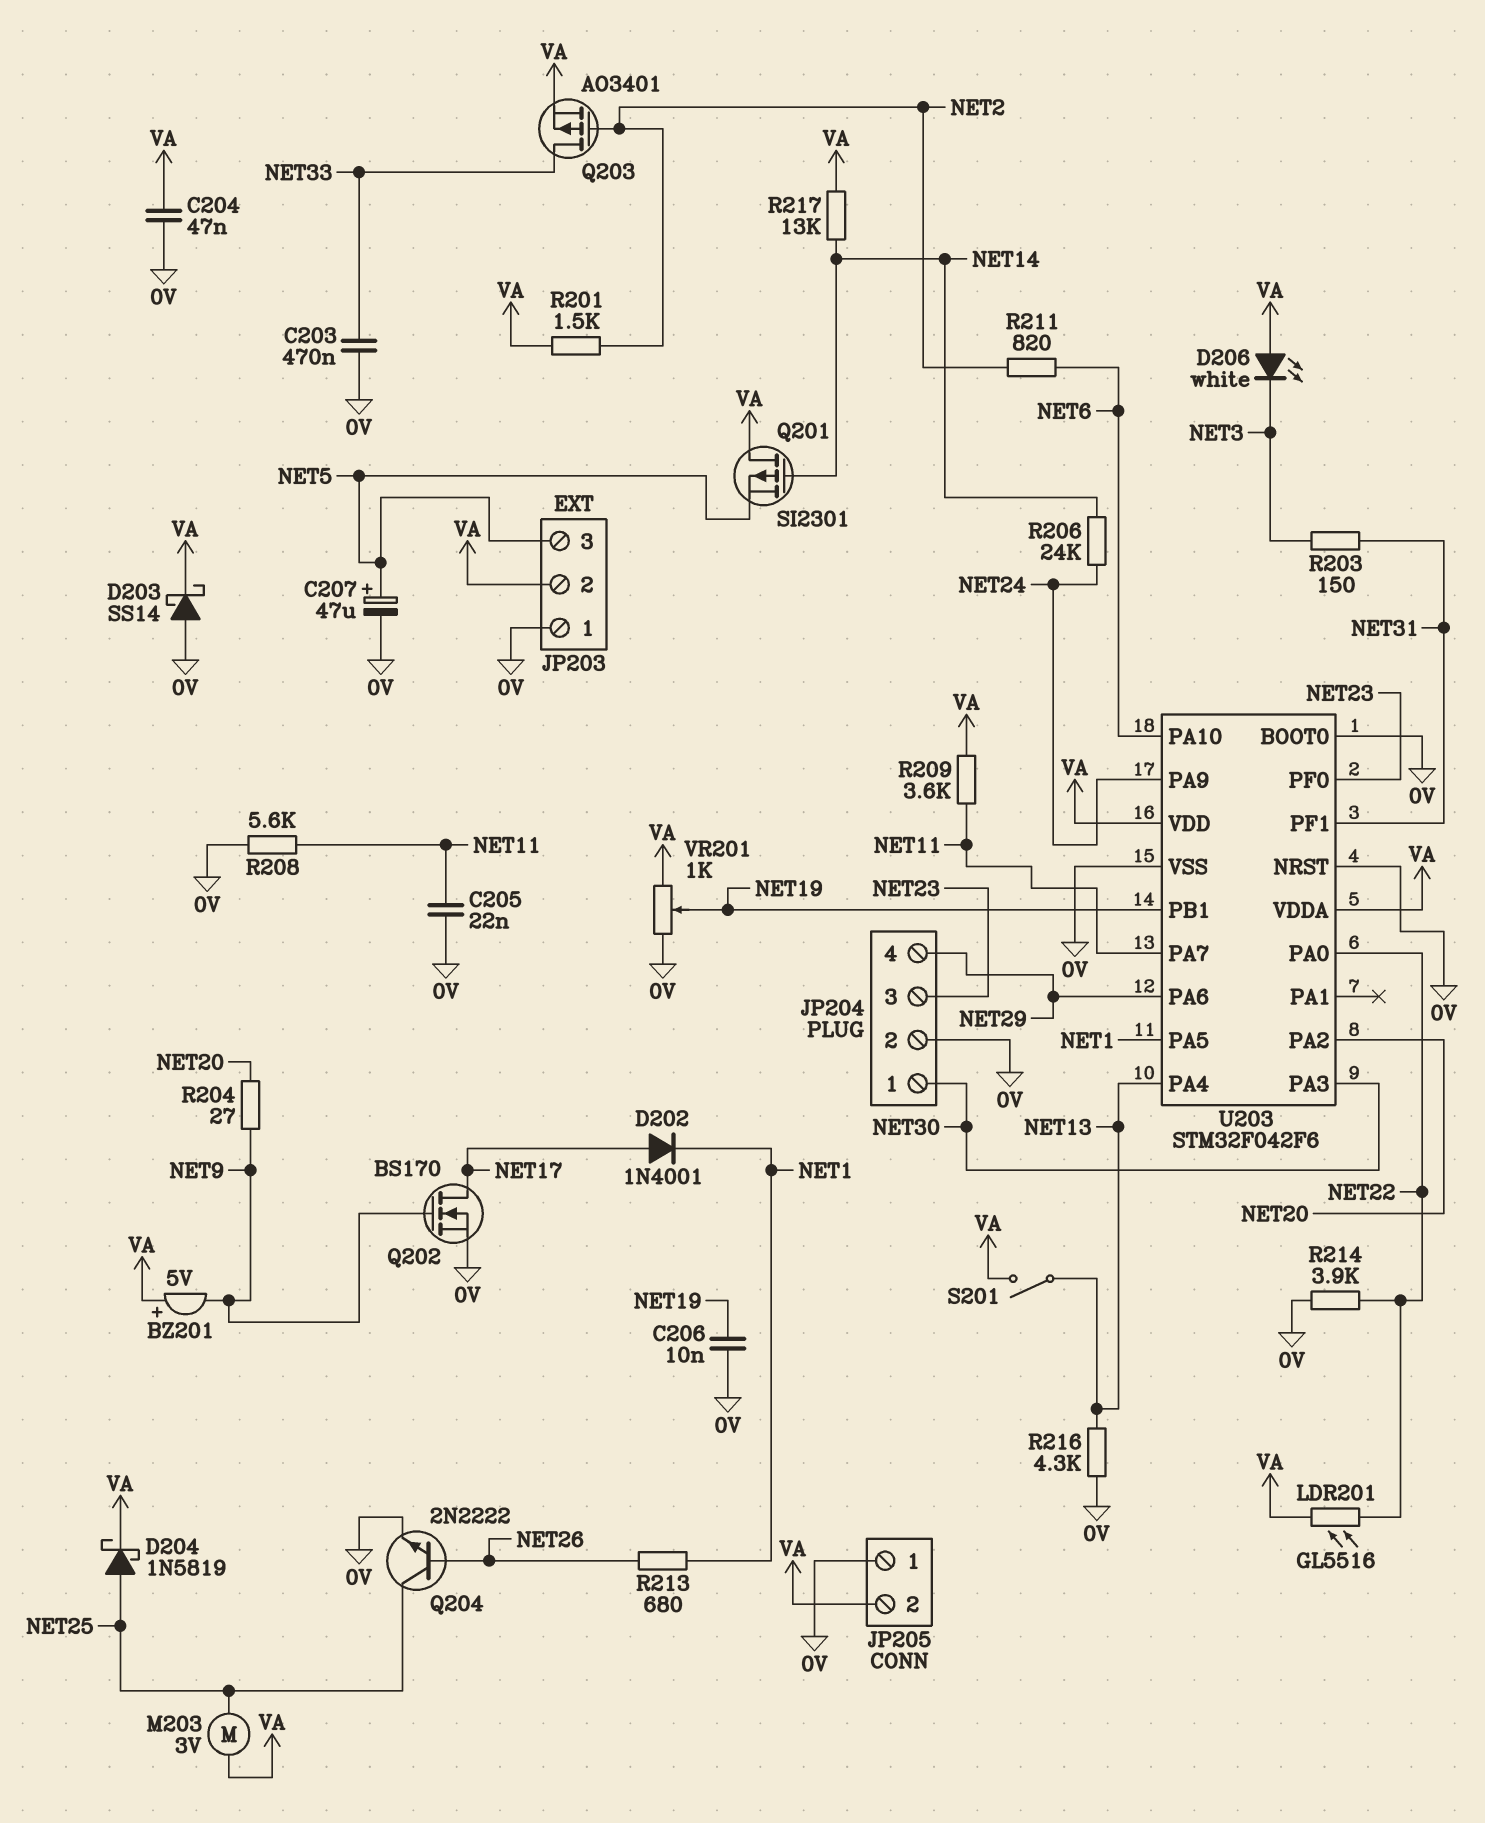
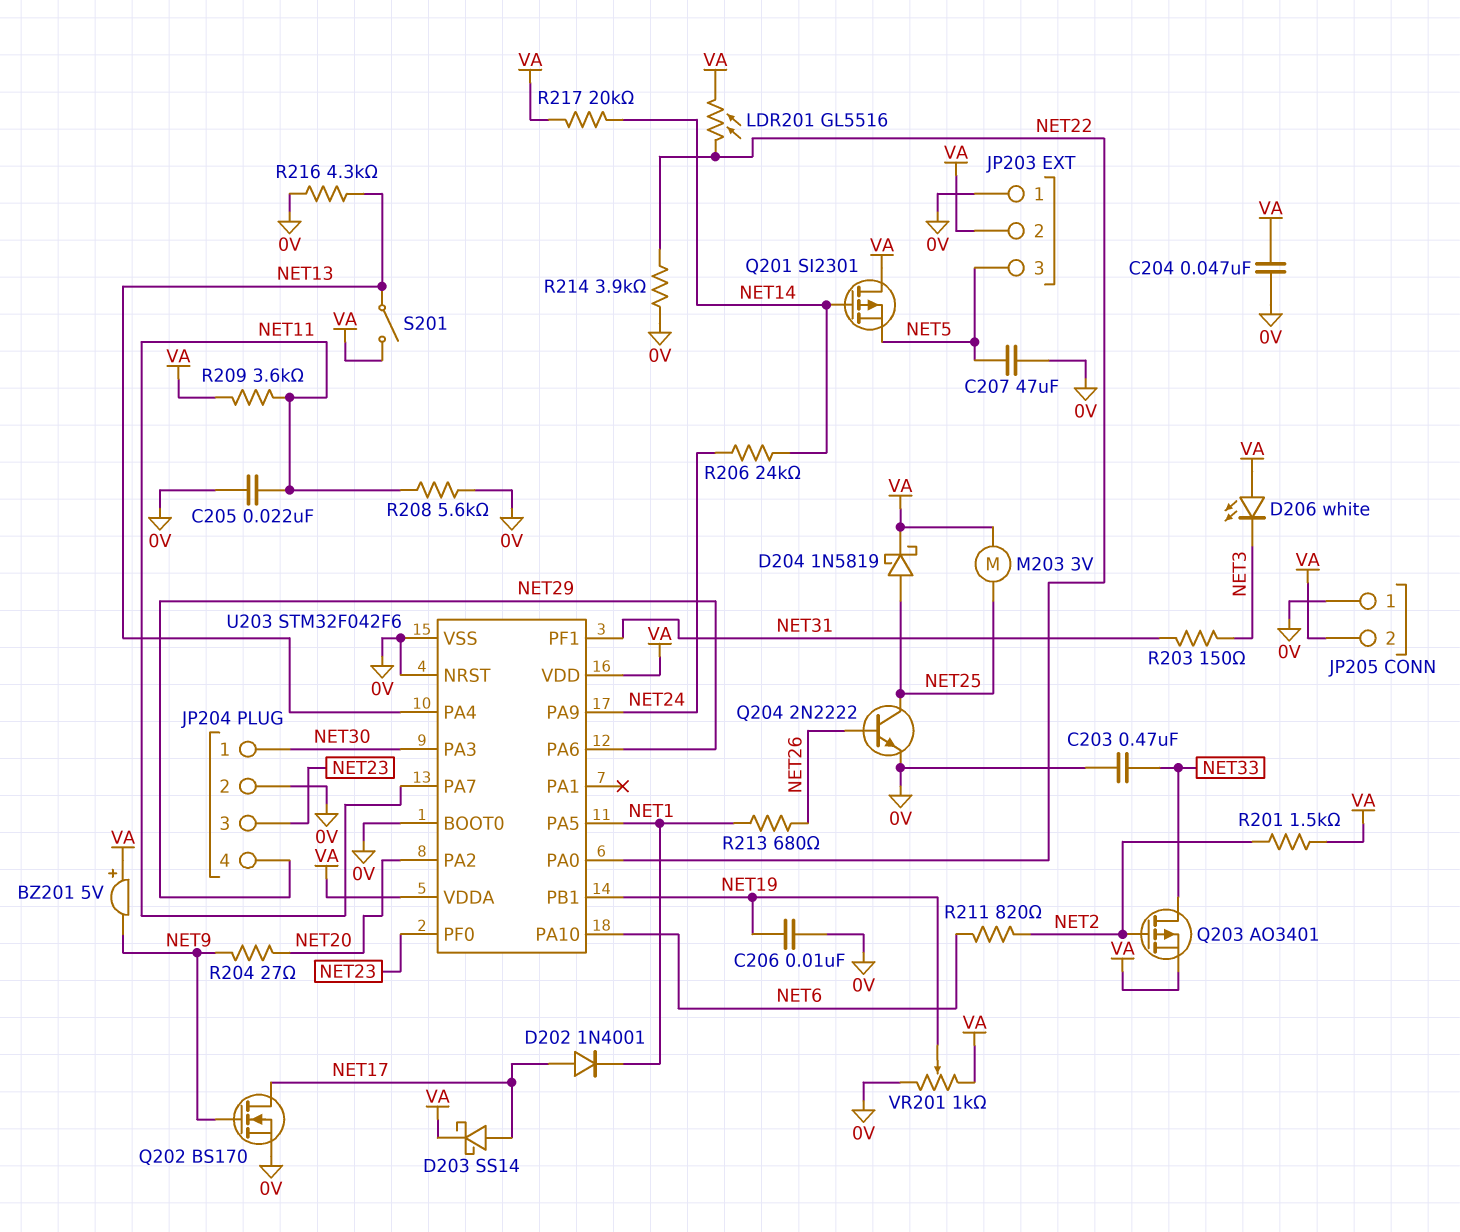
C207: 47uF (plus NET5, minus 0V) -> 47uF (0V, NET5)
D203: schottky SS14 (A 0V, K VA) -> schottky SS14 (A NET17, K VA)
R217: 13k (NET14, VA) -> 20k (NET14, VA)

